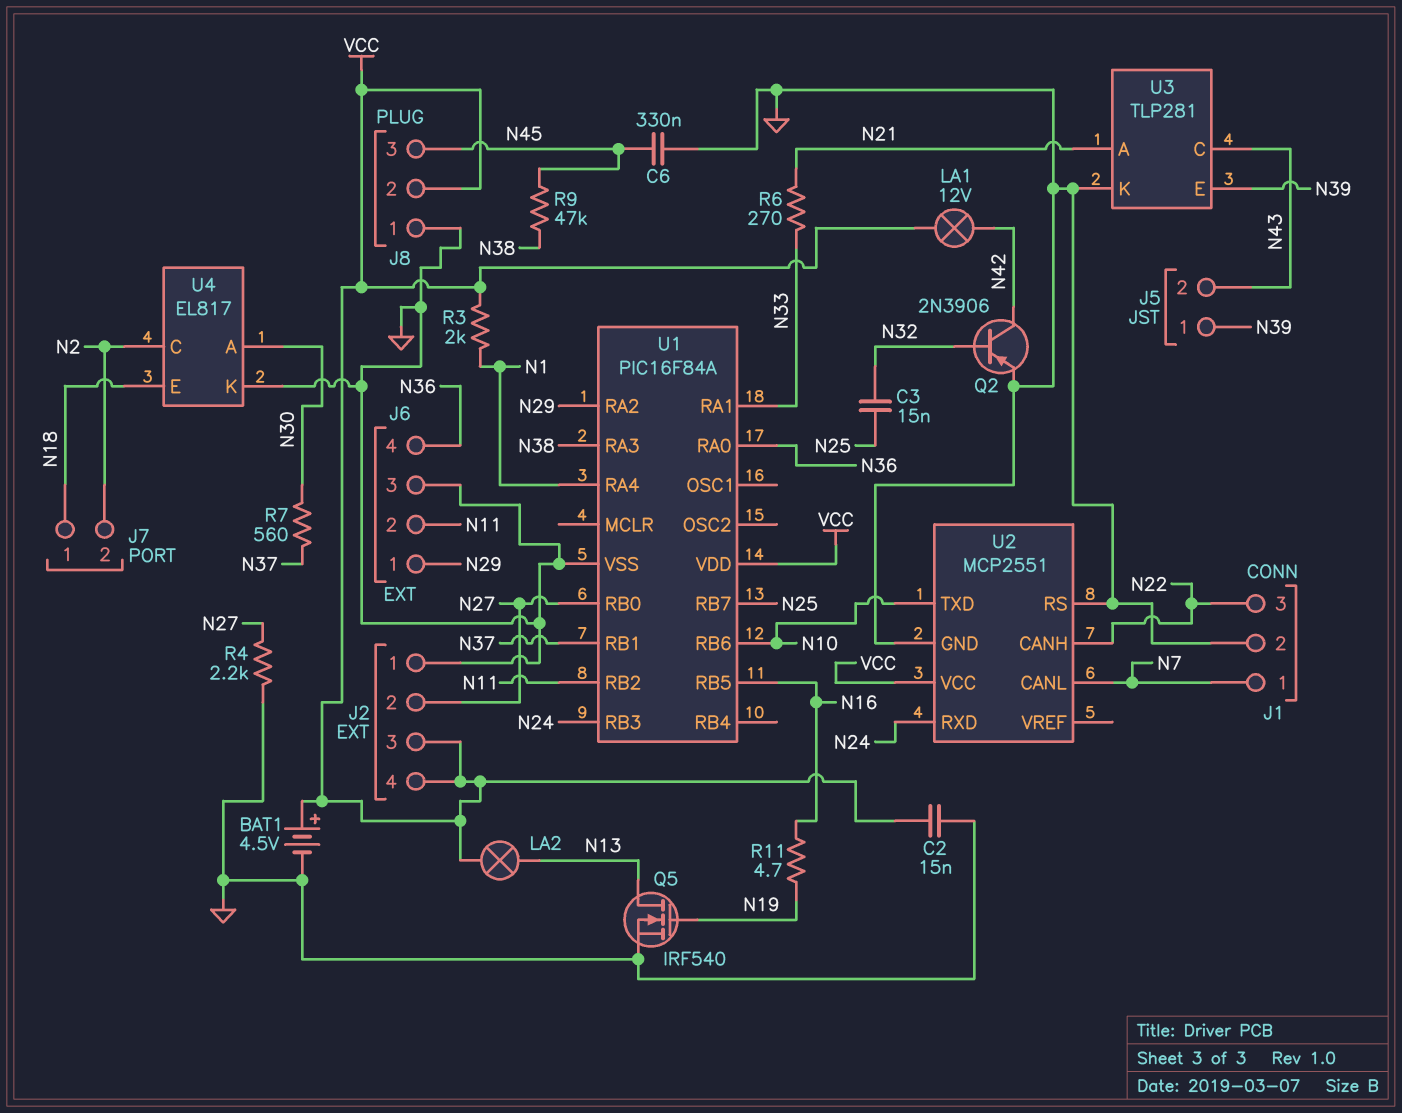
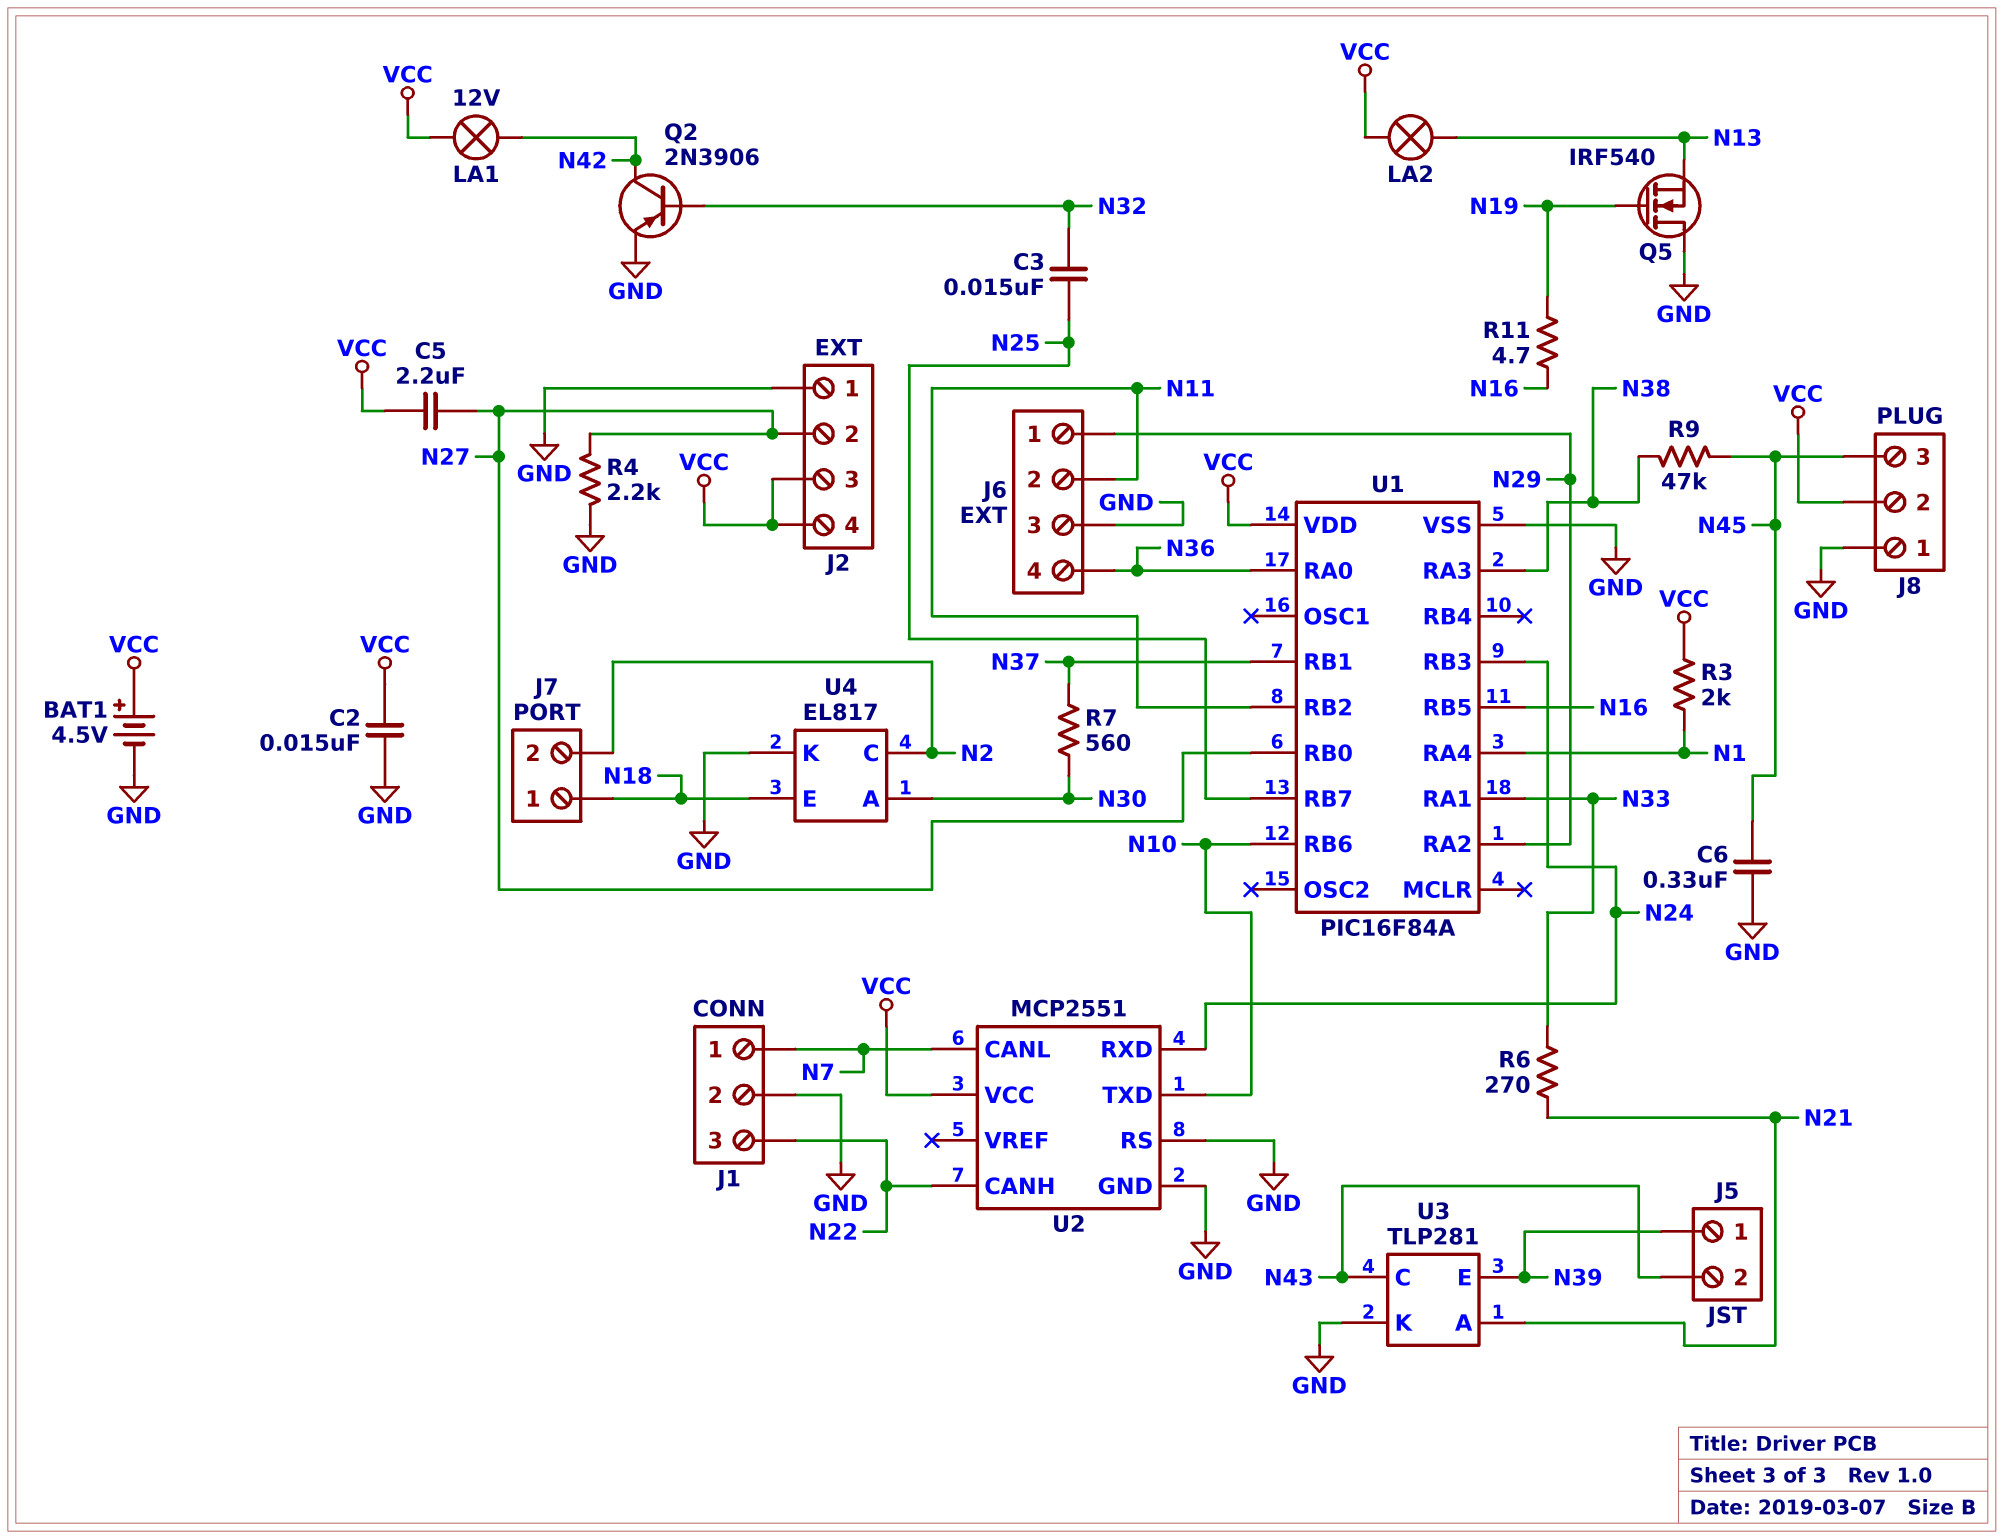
C5: none -> 2.2uF (N27, VCC)
Q5: NMOS IRF540 (G N19, D N13, S GND) -> NMOS IRF540 (G N19, D GND, S N13)

